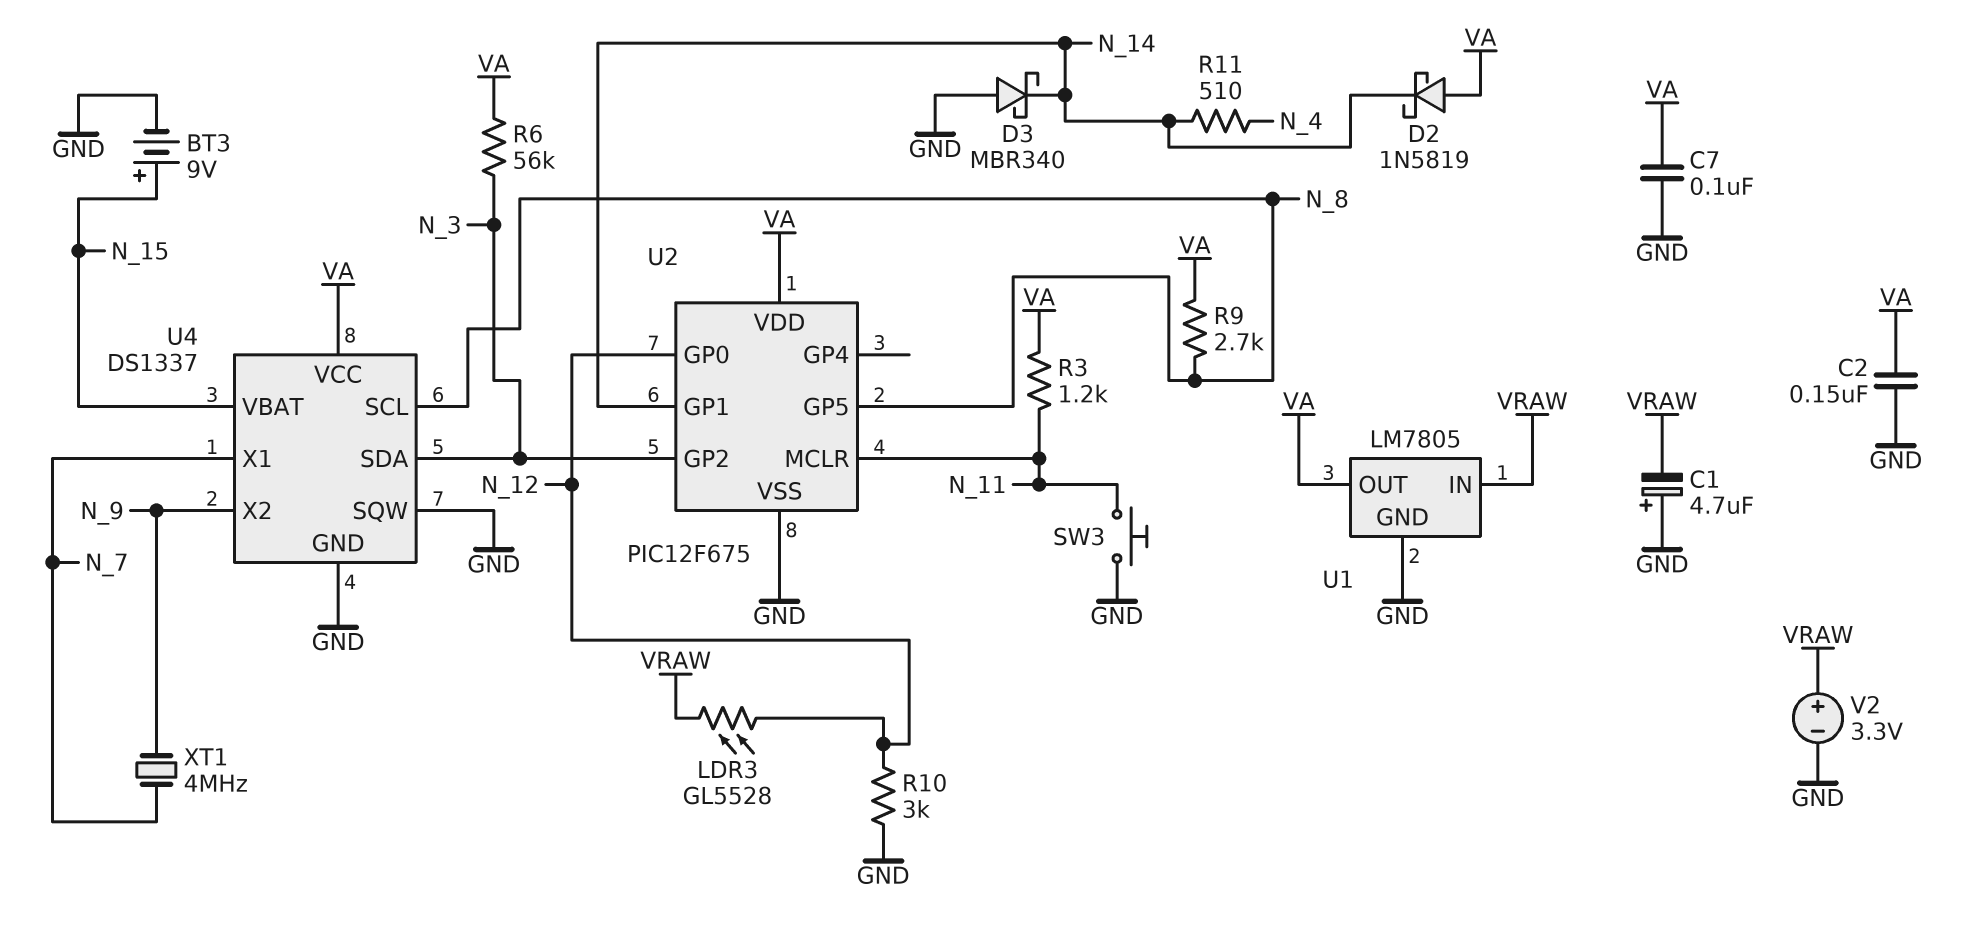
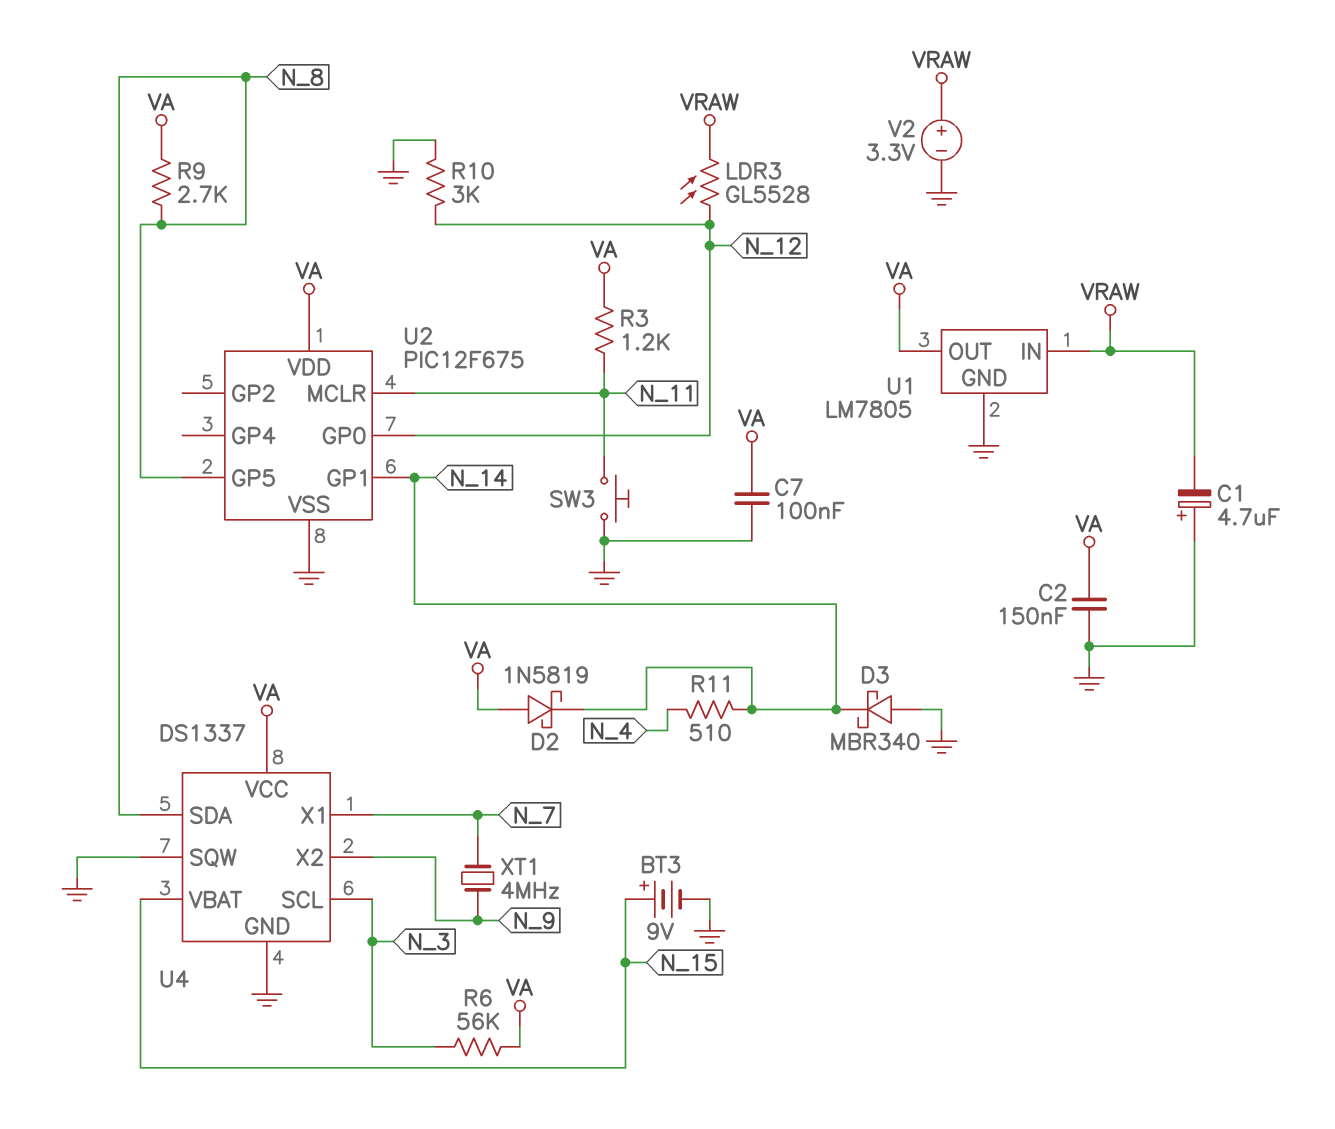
U2 pin GP2: N_3 -> none
U4 pin SCL: N_8 -> N_3
U4 pin SDA: N_3 -> N_8

